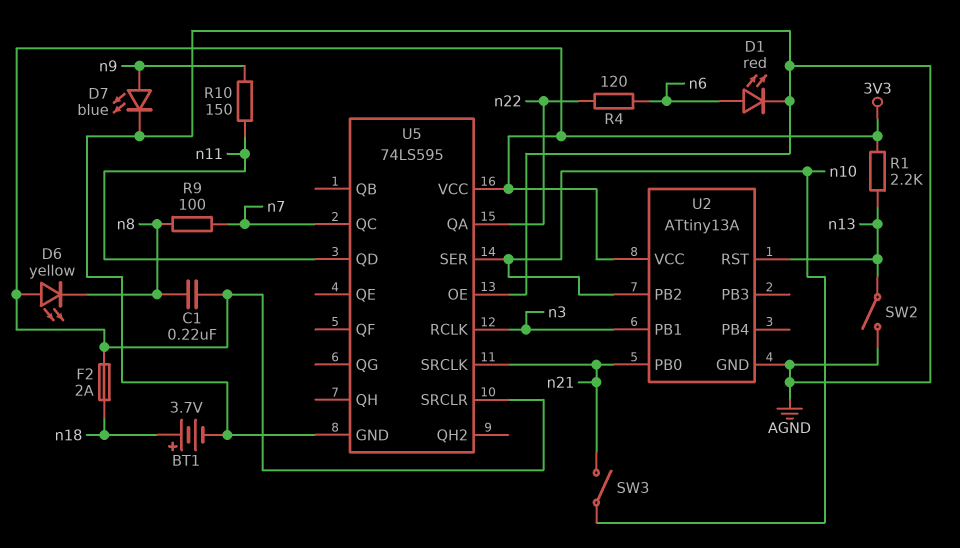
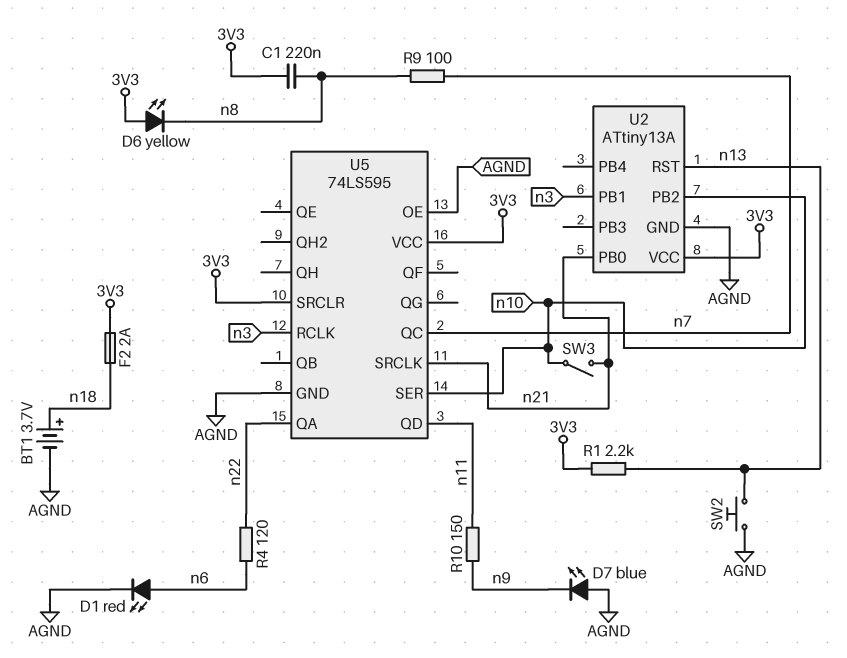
D7: LED blue (A n9, K AGND) -> LED blue (A AGND, K n9)
SW2: switch (AGND, n13) -> button (AGND, n13)

